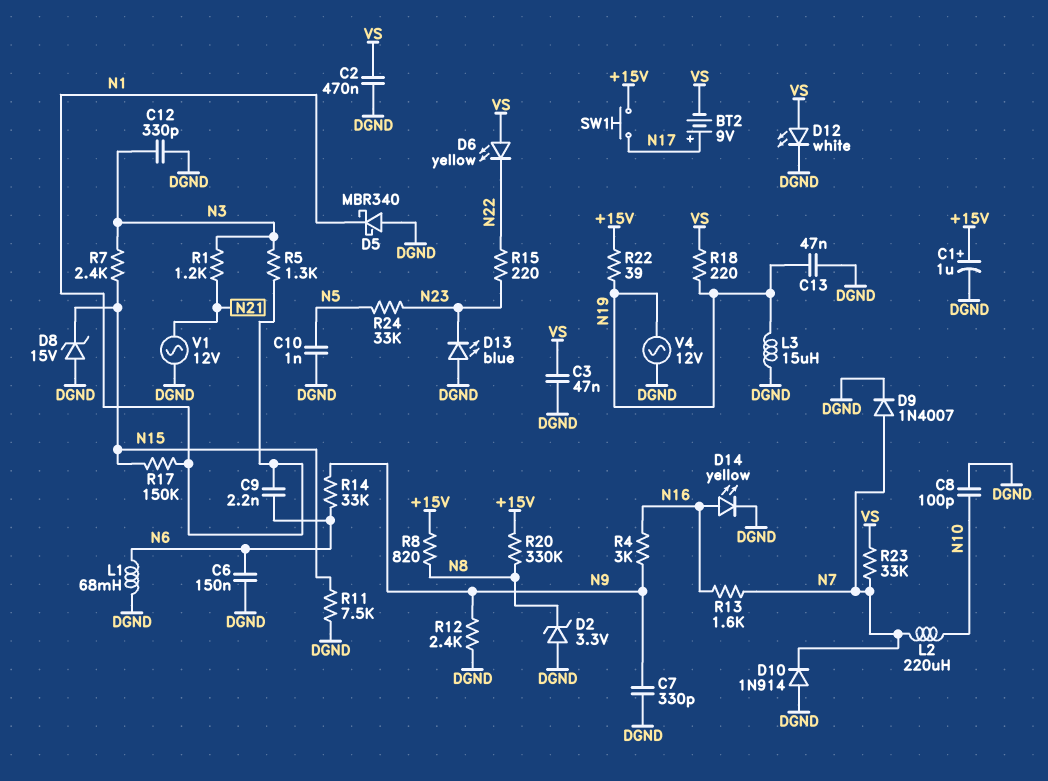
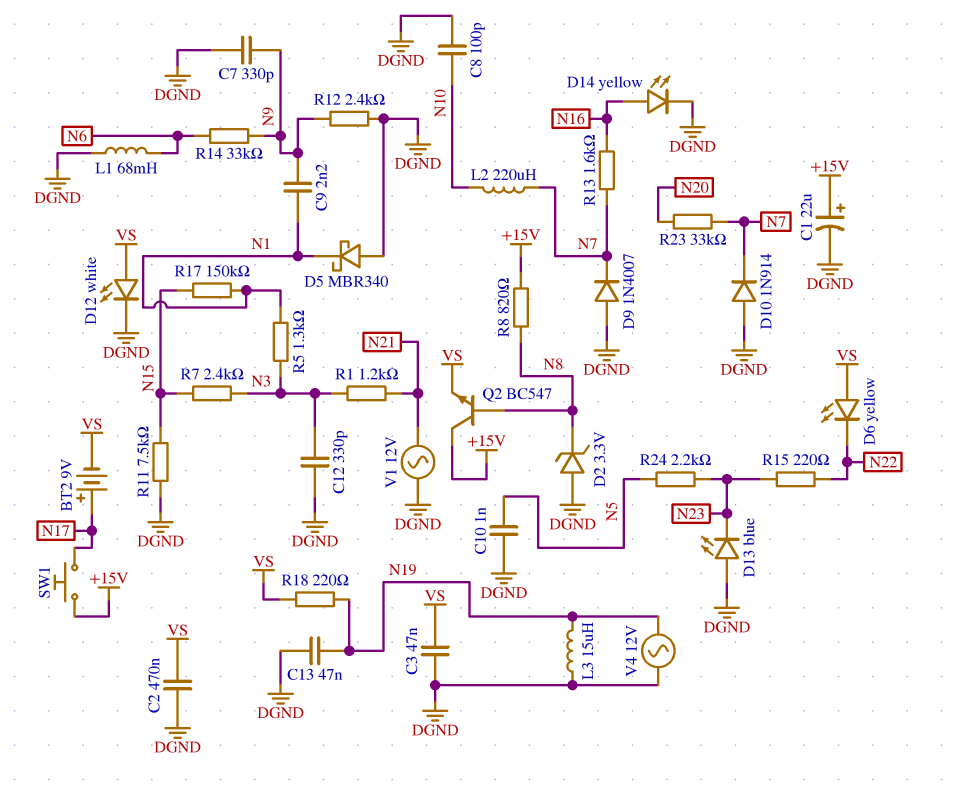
C1: 1uF (plus +15V, minus DGND) -> 22uF (plus +15V, minus DGND)
C6: 150nF (DGND, N6) -> none
C9: 2.2nF (N1, N6) -> 2.2nF (N1, N9)
D8: zener 15V (A DGND, K N15) -> none
D9: diode 1N4007 (A N7, K DGND) -> diode 1N4007 (A DGND, K N7)
Q2: none -> NPN BC547 (B N8, C +15V, E VS)
R4: 3k (N9, N16) -> none
R20: 330k (+15V, N8) -> none
R22: 39 (+15V, N19) -> none
R23: 33k (N7, VS) -> 33k (N7, N20)
R24: 33k (N5, N23) -> 2.2k (N5, N23)

